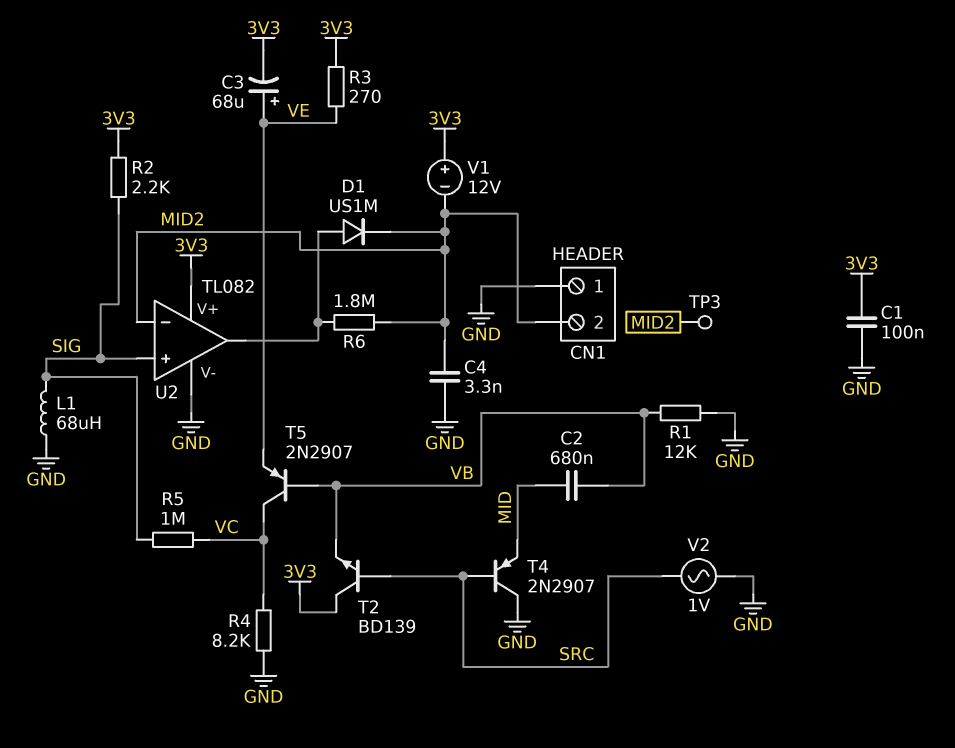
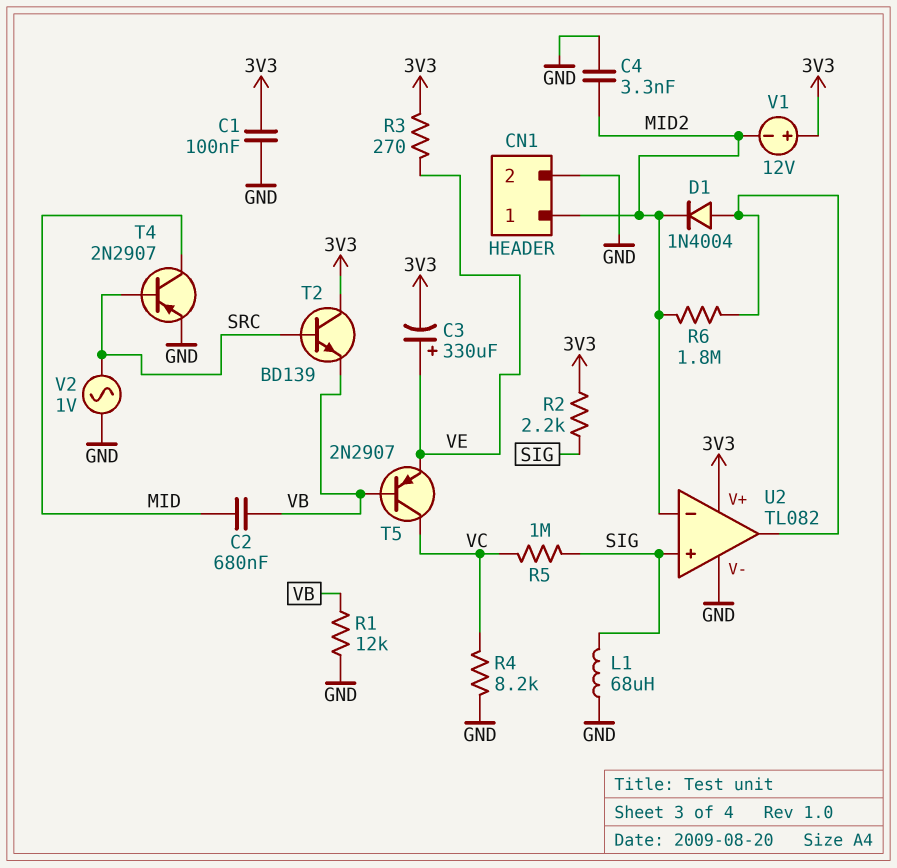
C3: 68uF (plus VE, minus 3V3) -> 330uF (plus VE, minus 3V3)
CN1 pin 1: GND -> MID2
CN1 pin 2: MID2 -> GND
D1: diode US1M (A U2/out, K MID2) -> diode 1N4004 (A U2/out, K MID2)
T4: PNP 2N2907 (B SRC, C GND, E MID) -> PNP 2N2907 (B SRC, C MID, E GND)
TP3: test point (MID2) -> none

